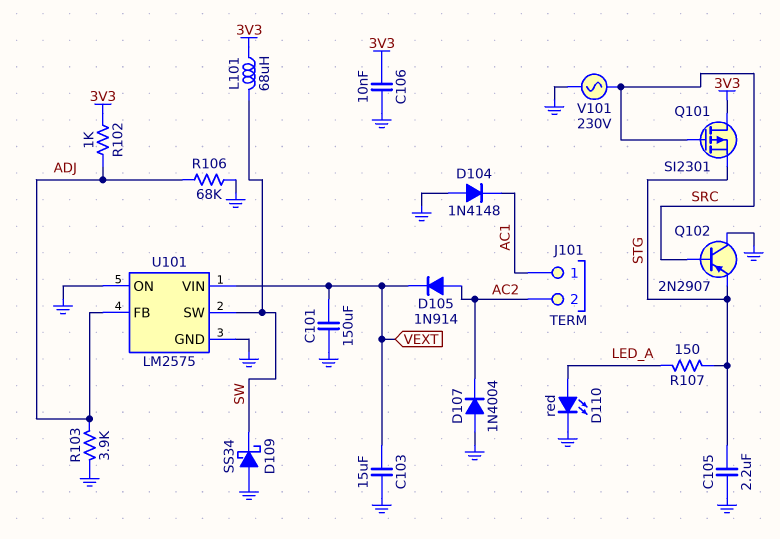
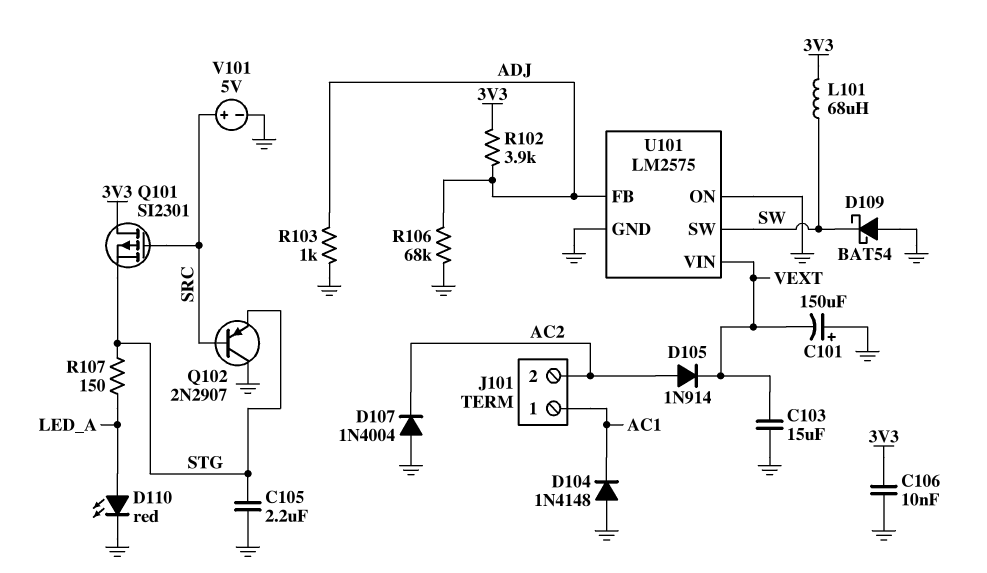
C101: 150uF (GND, VEXT) -> 150uF (plus GND, minus VEXT)
D109: schottky SS34 (A GND, K SW) -> schottky BAT54 (A GND, K SW)
R102: 1k (3V3, ADJ) -> 3.9k (3V3, ADJ)
R103: 3.9k (ADJ, GND) -> 1k (ADJ, GND)
V101: AC 230V (GND, SRC) -> 5V (plus SRC, minus GND)

